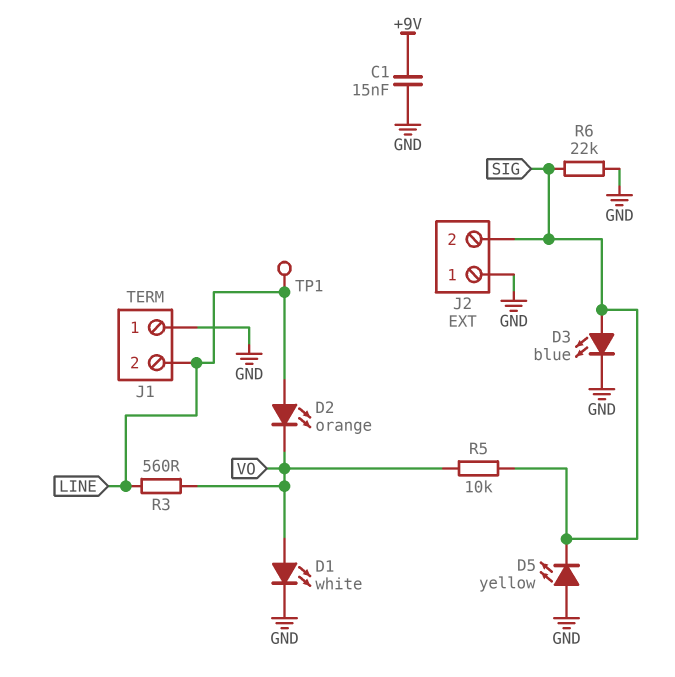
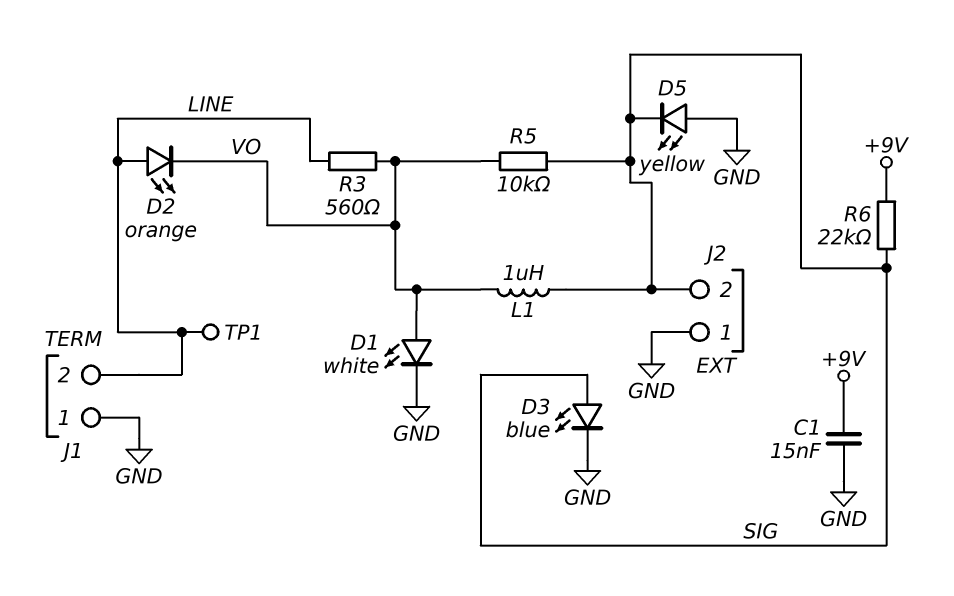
L1: none -> 1uH (SIG, VO)
R6: 22k (GND, SIG) -> 22k (+9V, SIG)

